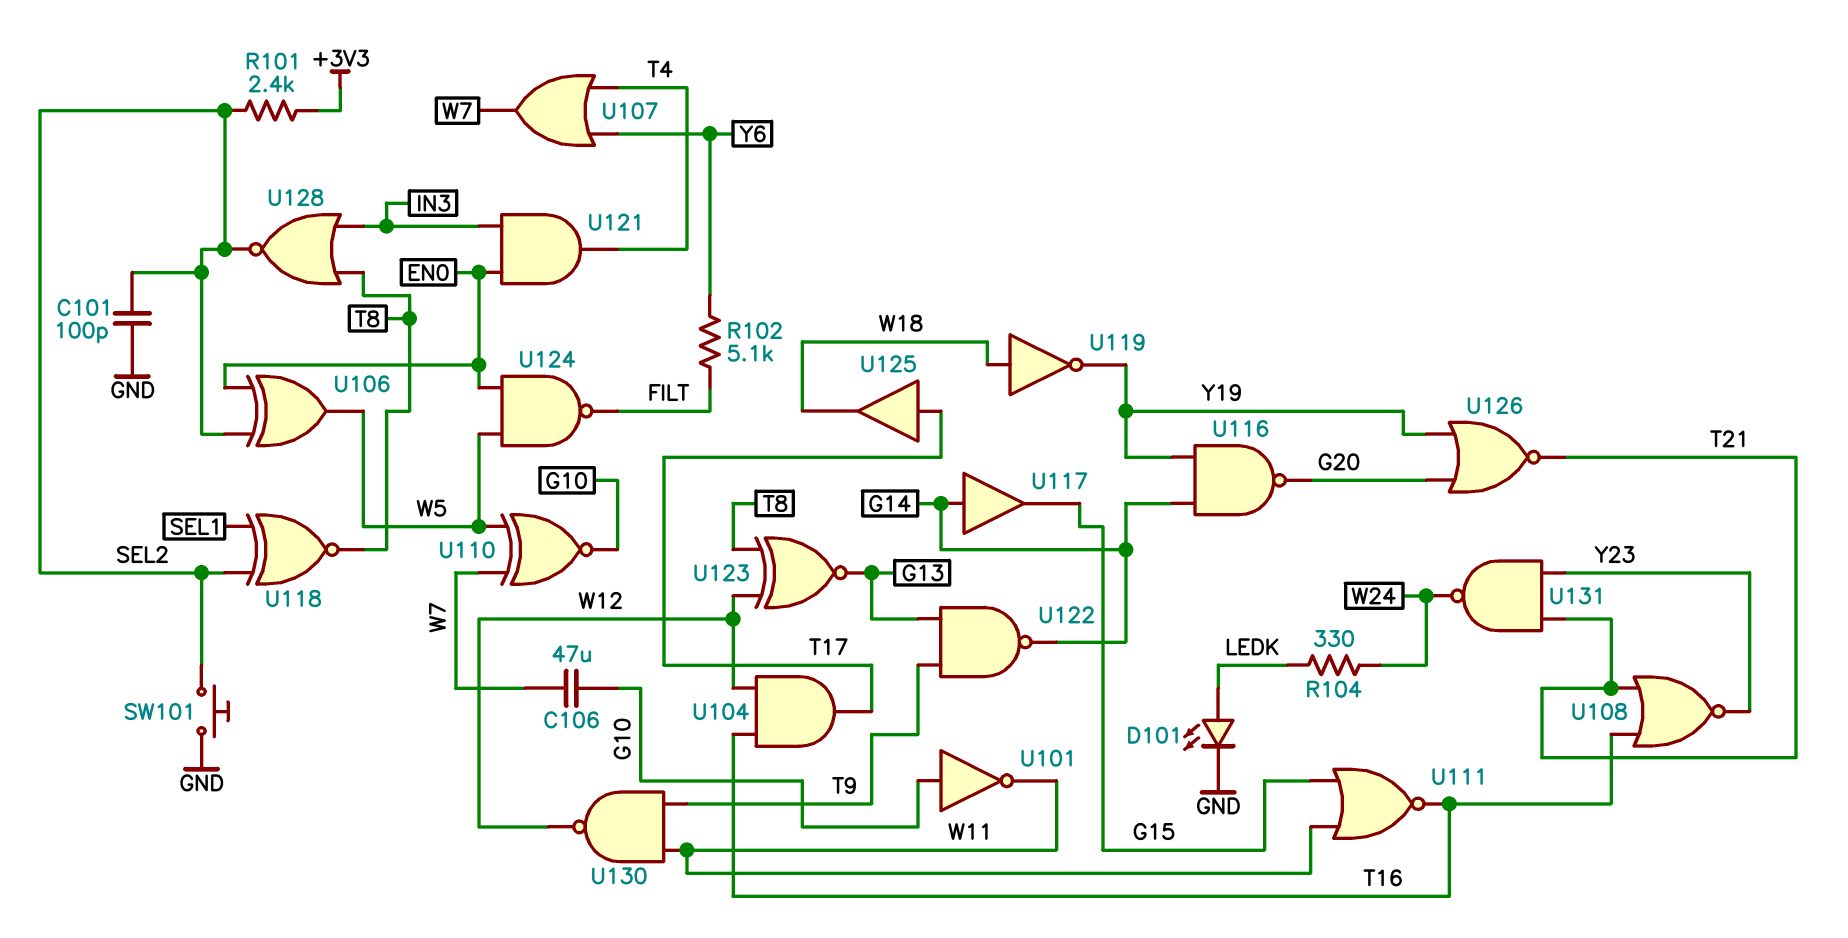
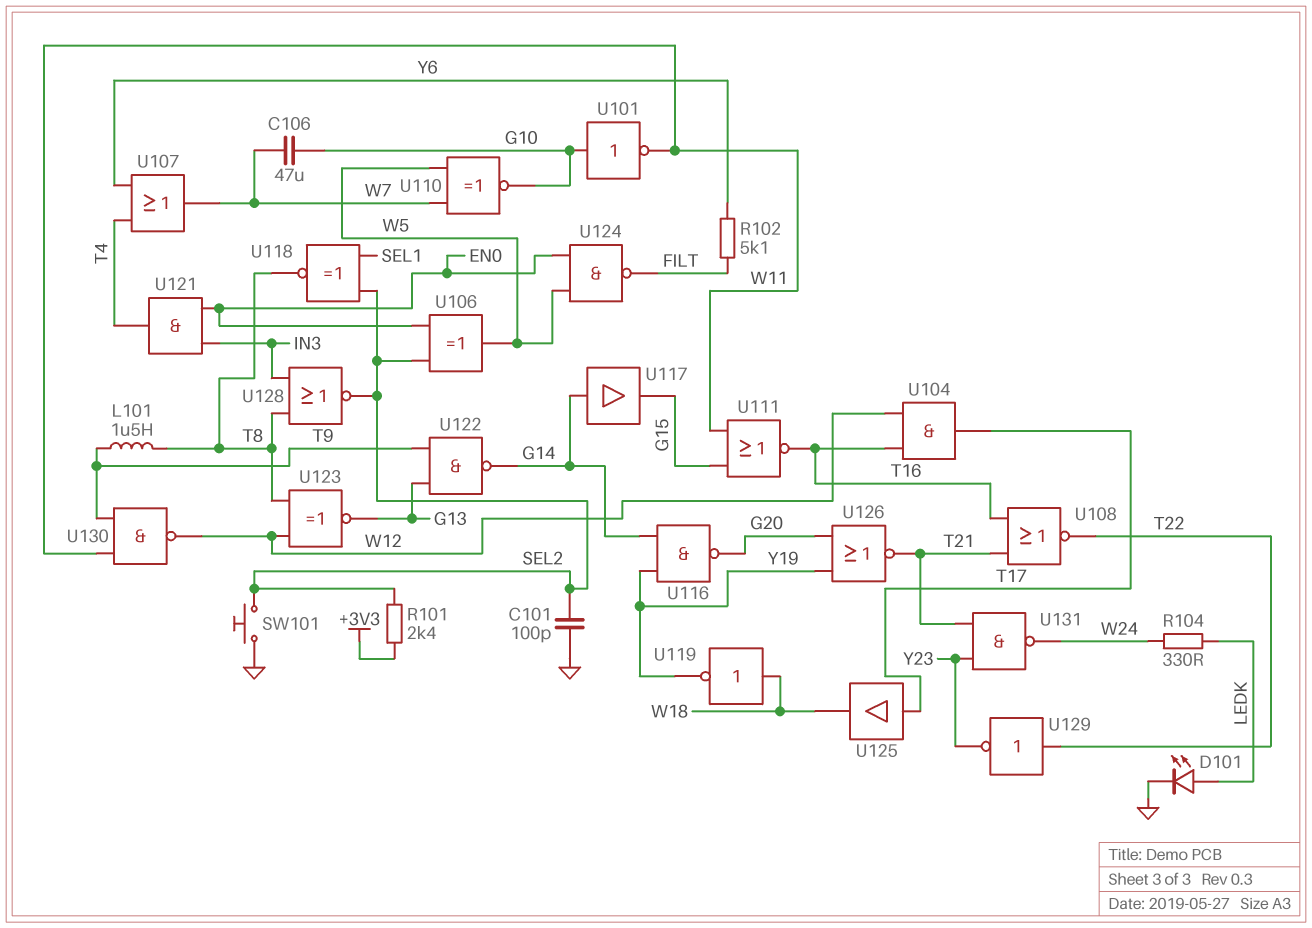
L101: none -> 1.5uH (T8, T9)
U108: NOR (in T16, in T21, out Y23) -> NOR (in T16, in T21, out T22)
U129: none -> NOT (in T22, out Y23)

